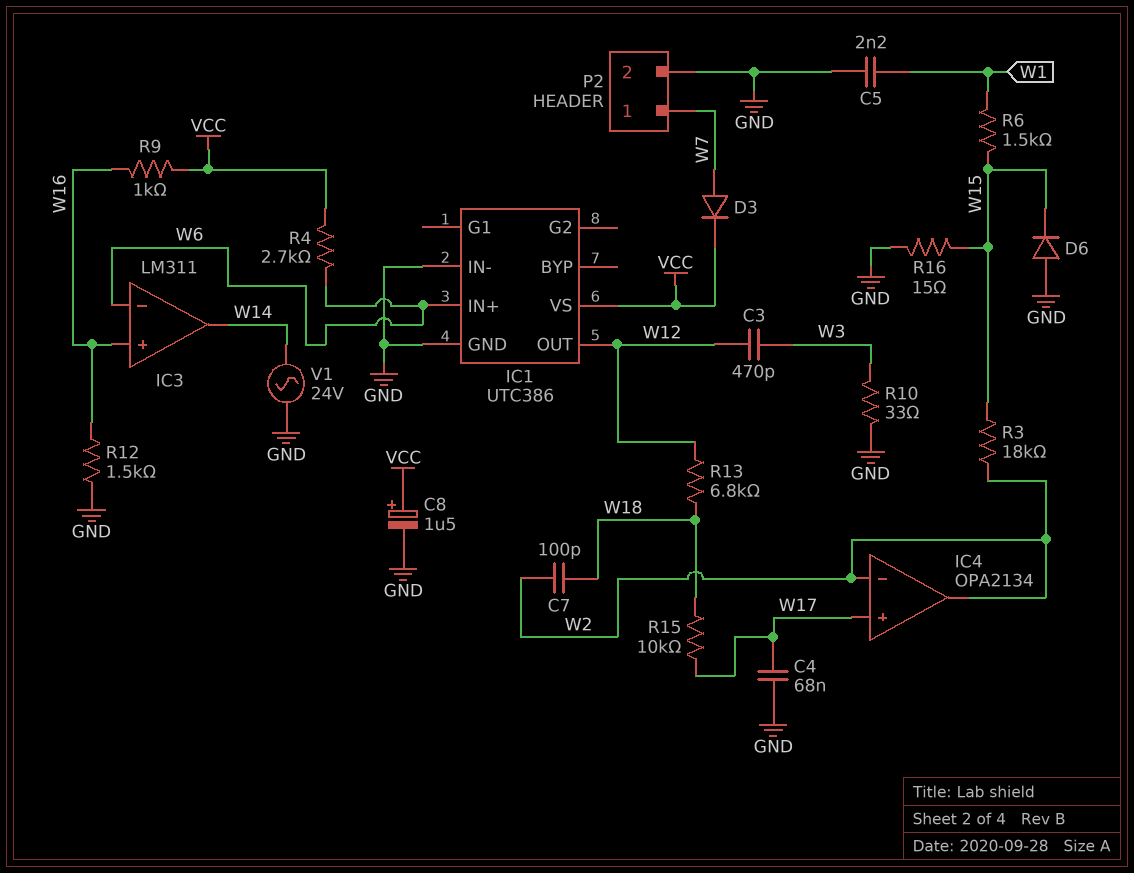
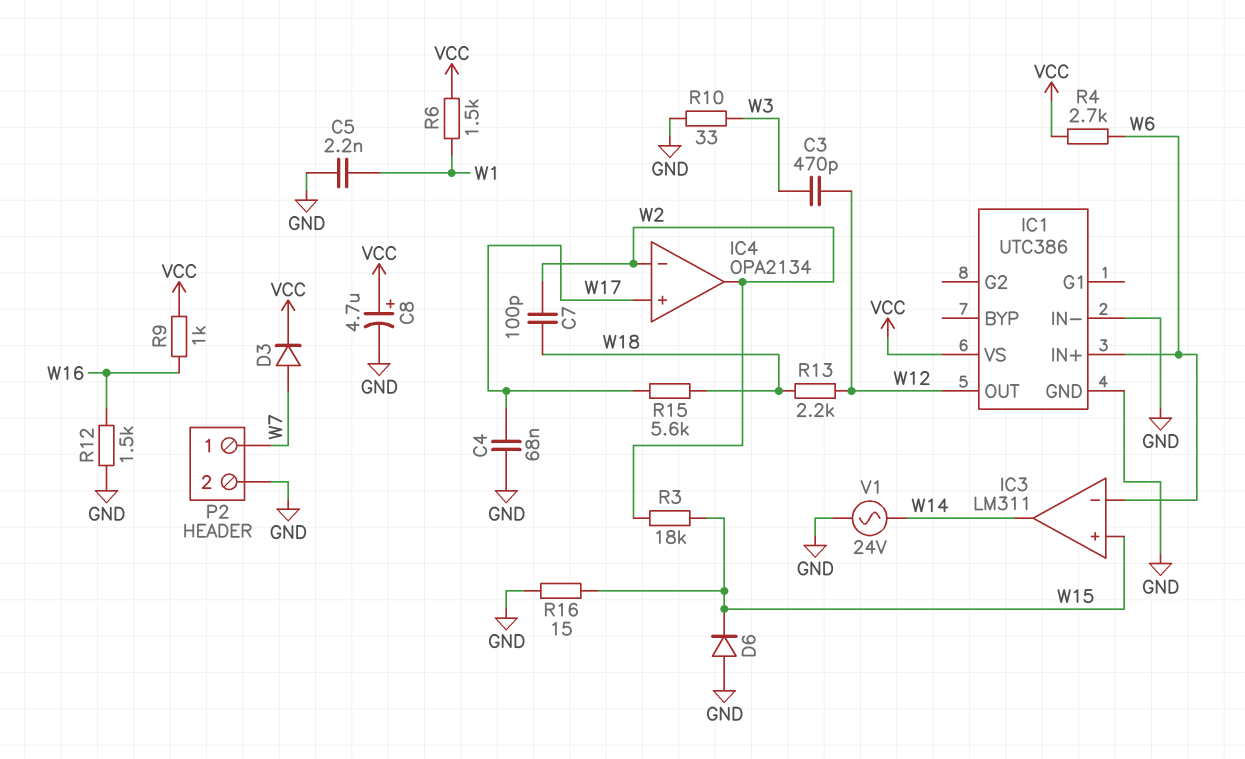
C8: 1.5uF (plus VCC, minus GND) -> 4.7uF (plus VCC, minus GND)
IC3 pin in+: W16 -> W15
R6: 1.5k (W1, W15) -> 1.5k (VCC, W1)
R13: 6.8k (W12, W18) -> 2.2k (W12, W18)
R15: 10k (W17, W18) -> 5.6k (W17, W18)

